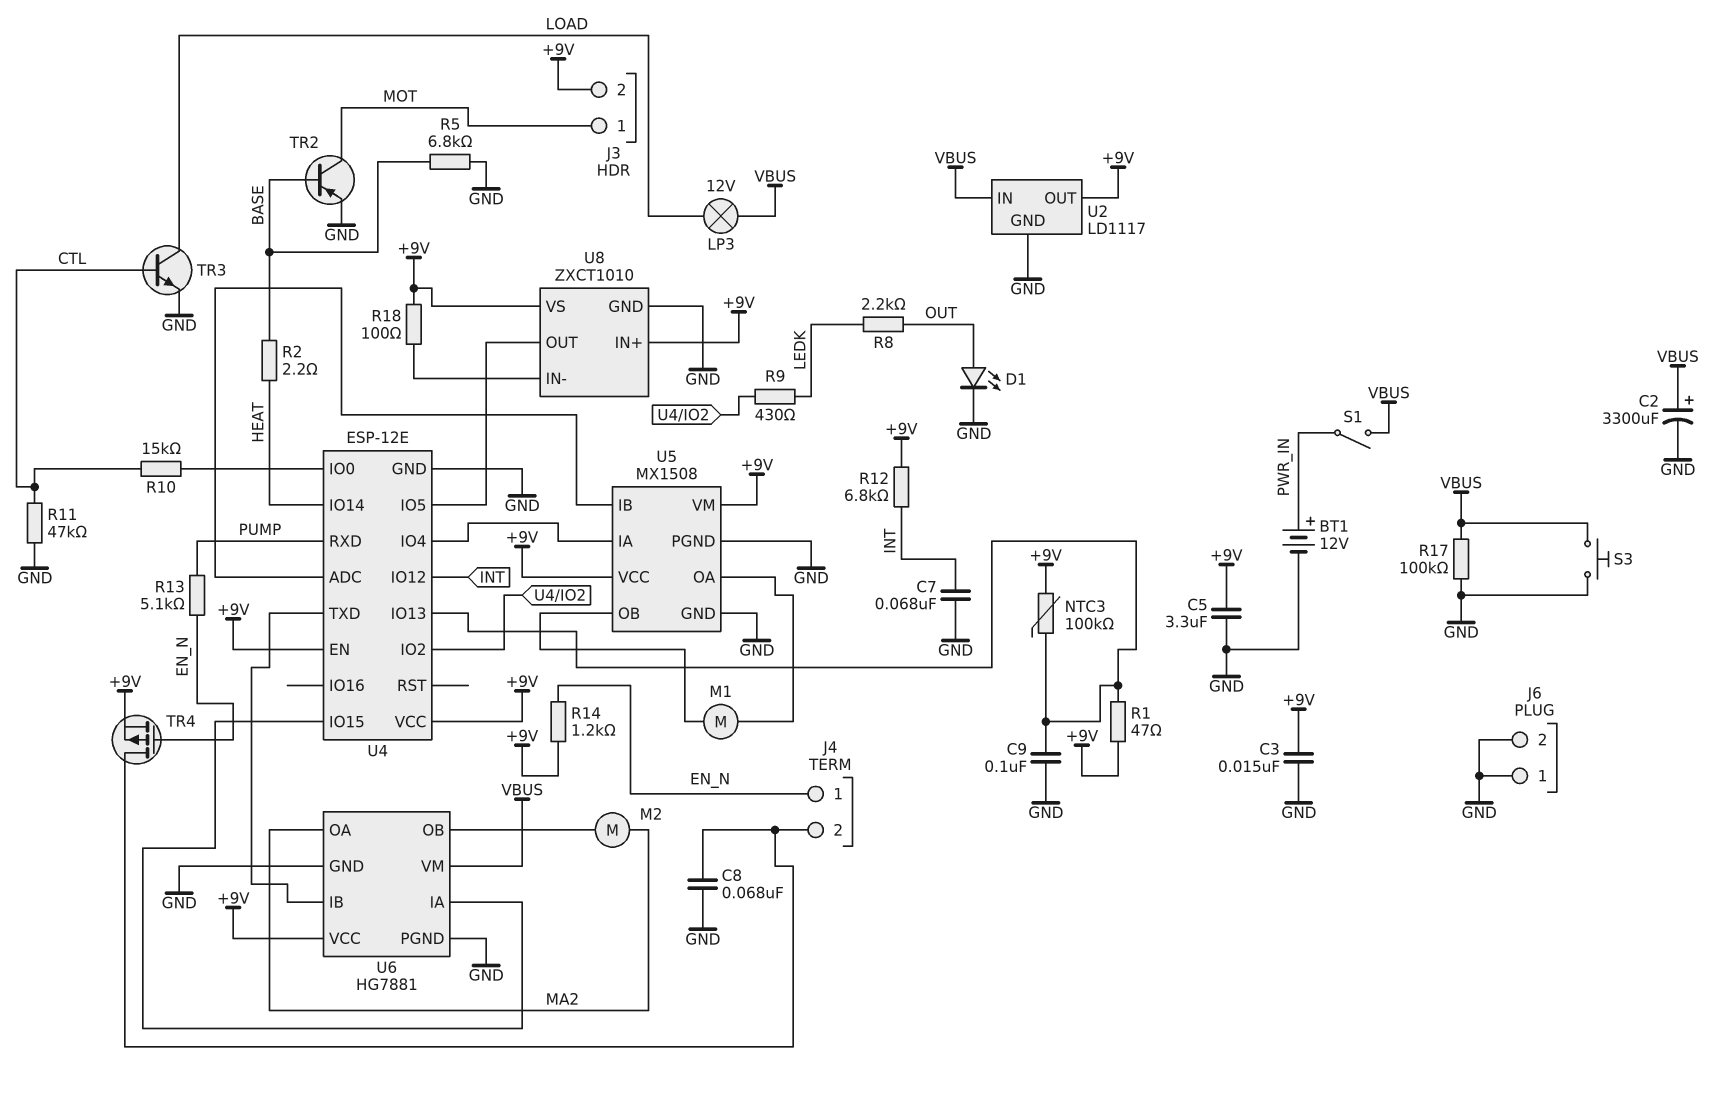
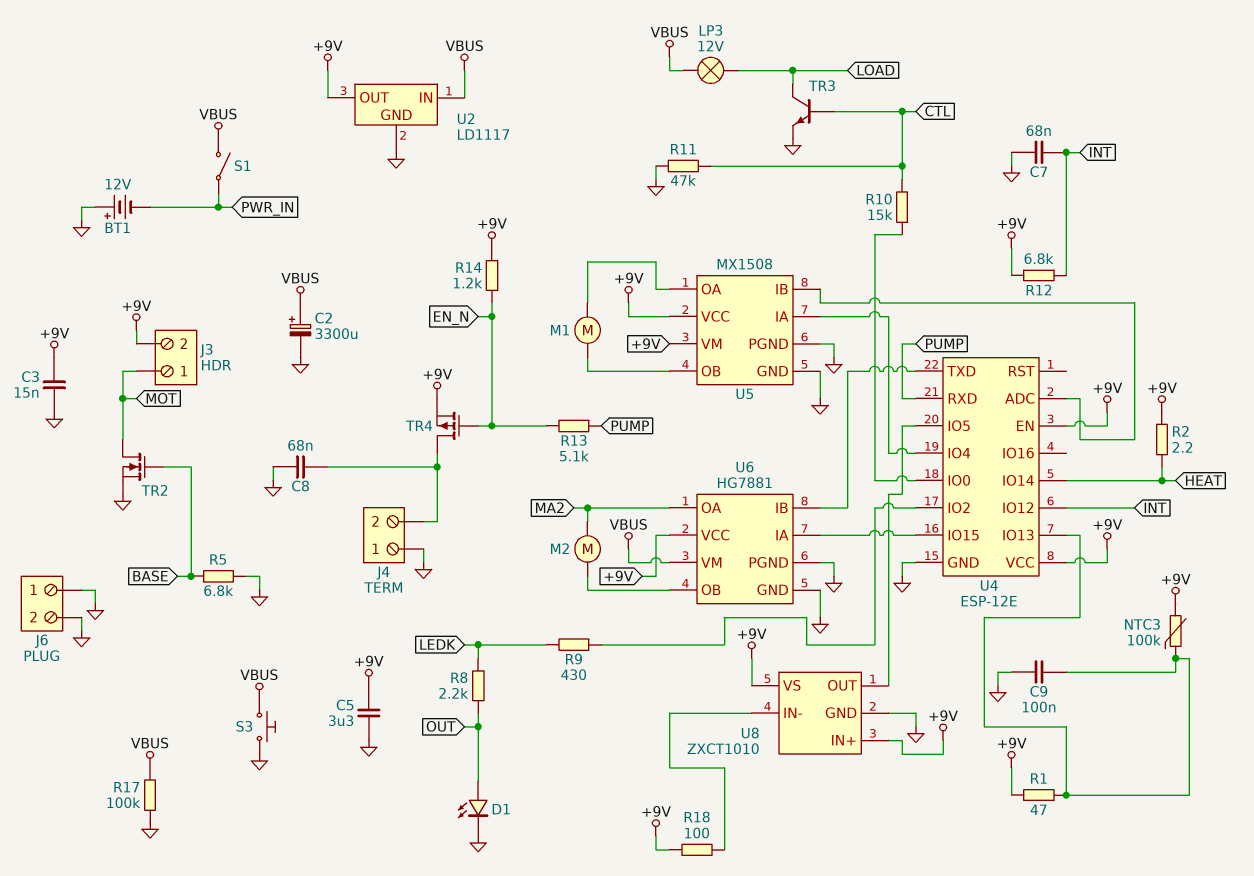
BT1: 12V (plus PWR_IN, minus GND) -> 12V (plus GND, minus PWR_IN)
J4 pin 1: EN_N -> GND
R2: 2.2 (BASE, HEAT) -> 2.2 (+9V, HEAT)
TR2: PNP (B BASE, C MOT, E GND) -> NMOS (G BASE, D MOT, S GND)

